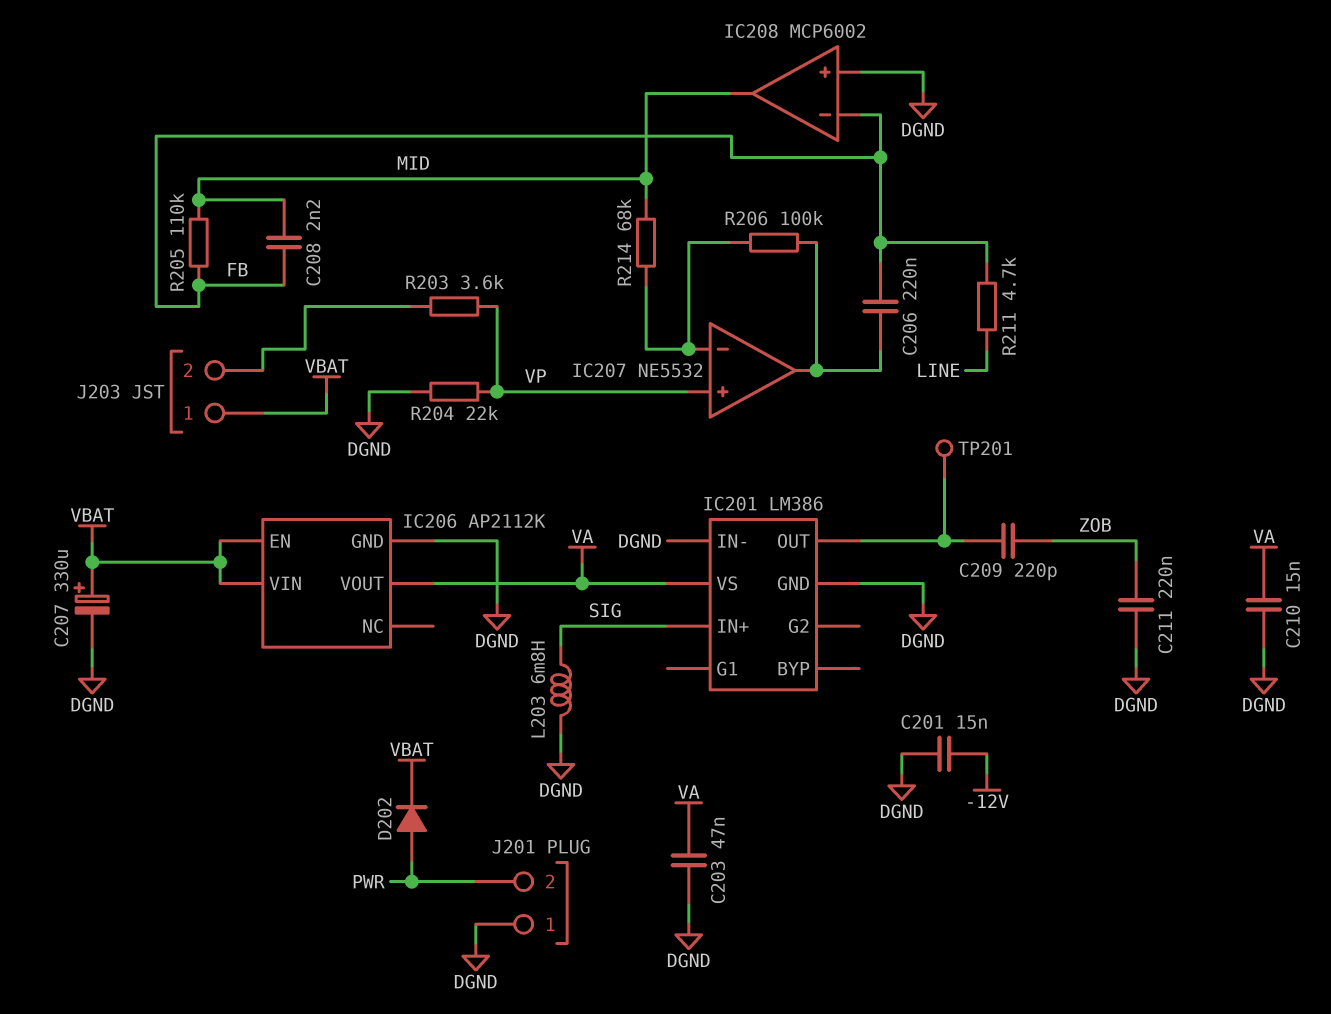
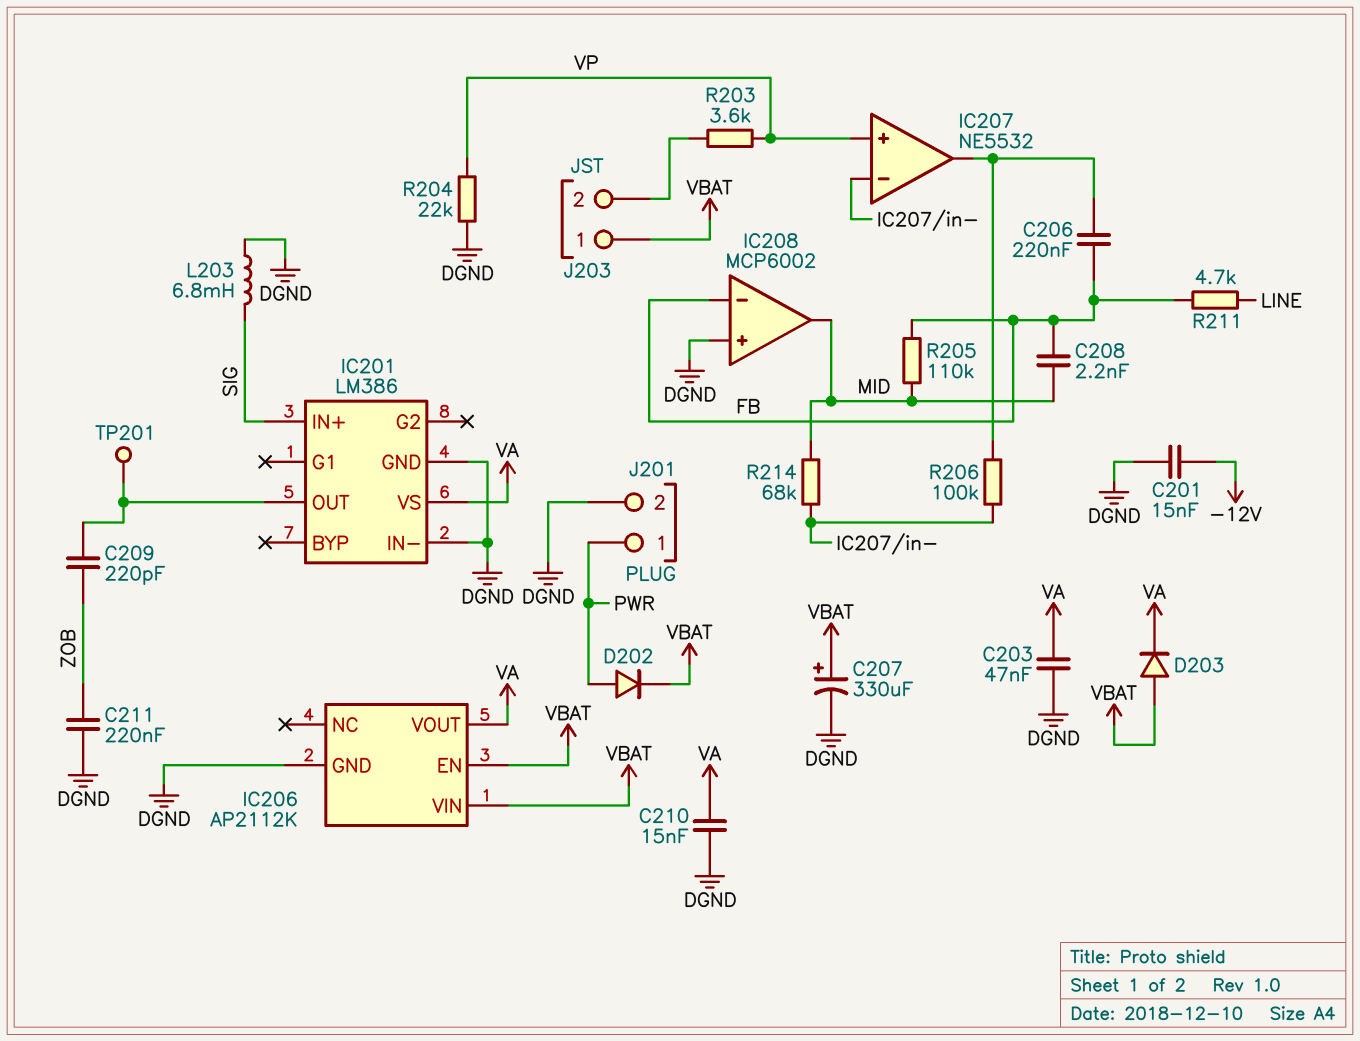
D203: none -> diode (A VBAT, K VA)
J201 pin 1: DGND -> PWR
J201 pin 2: PWR -> DGND

